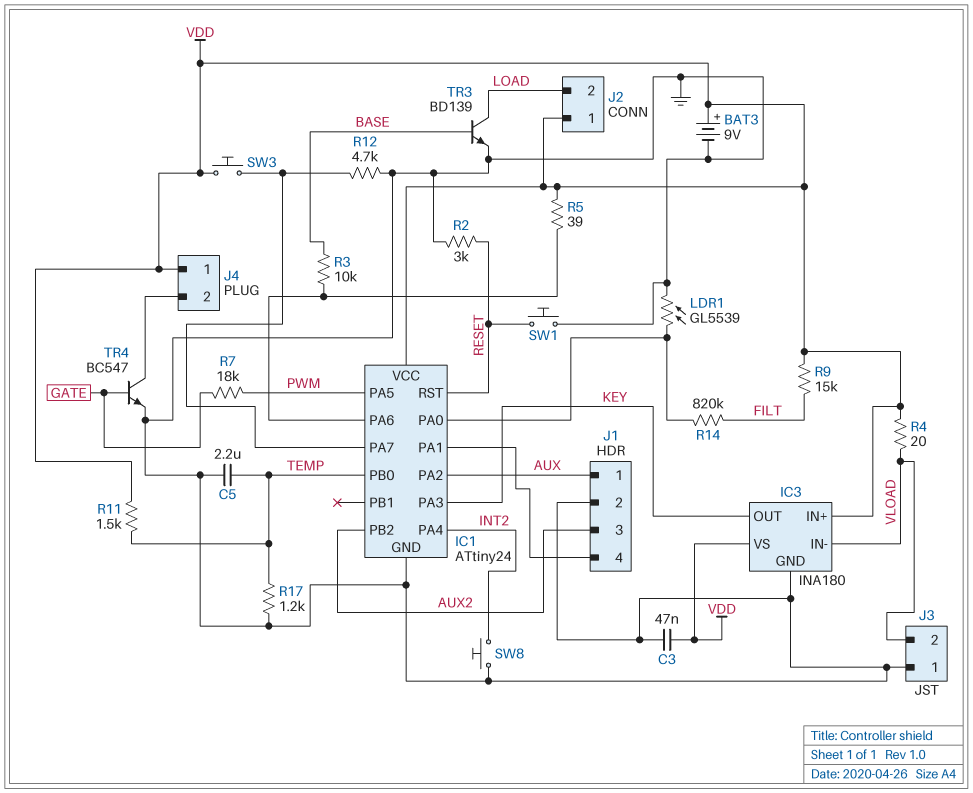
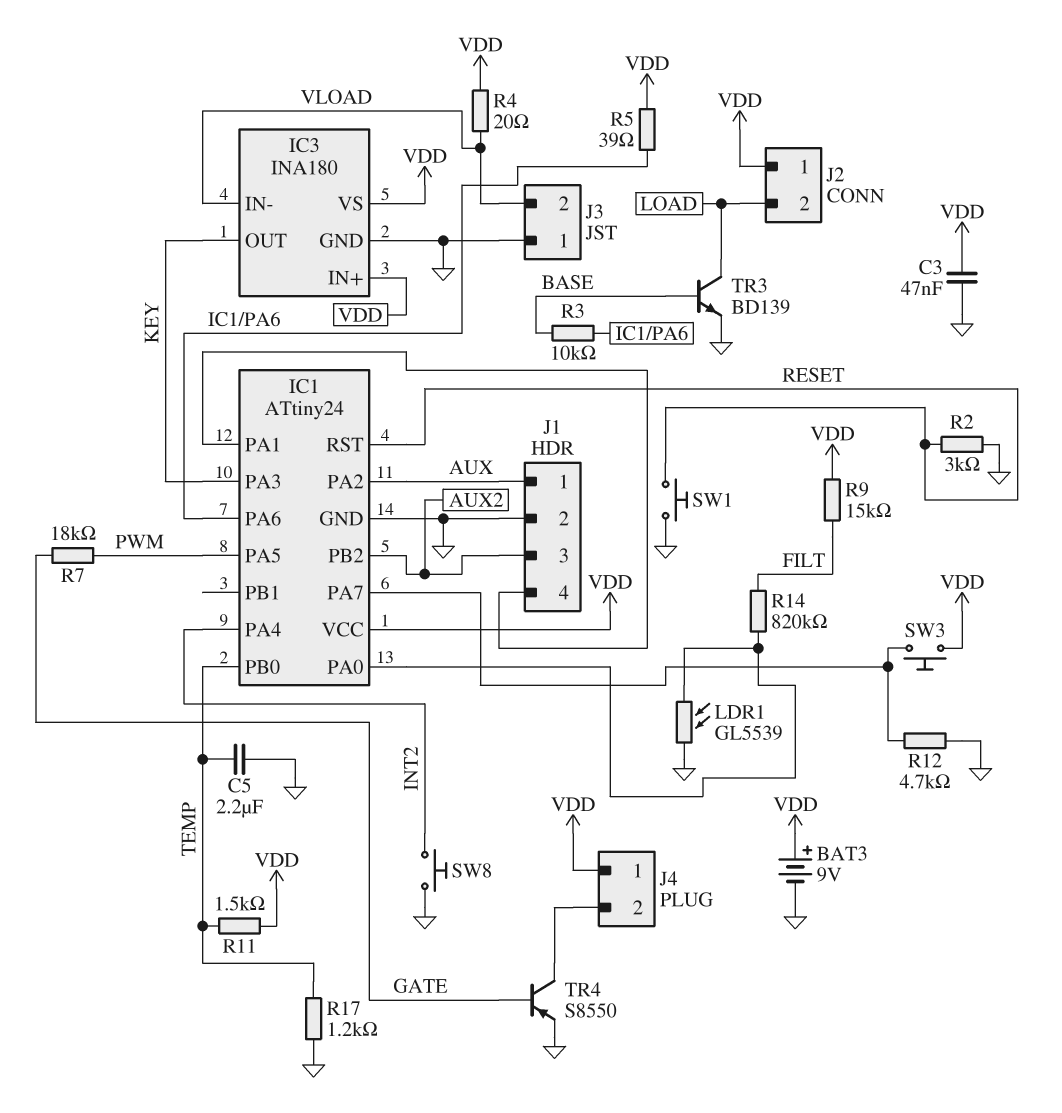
TR4: NPN BC547 (B GATE, C J4/2, E GND) -> PNP S8550 (B GATE, C J4/2, E GND)

